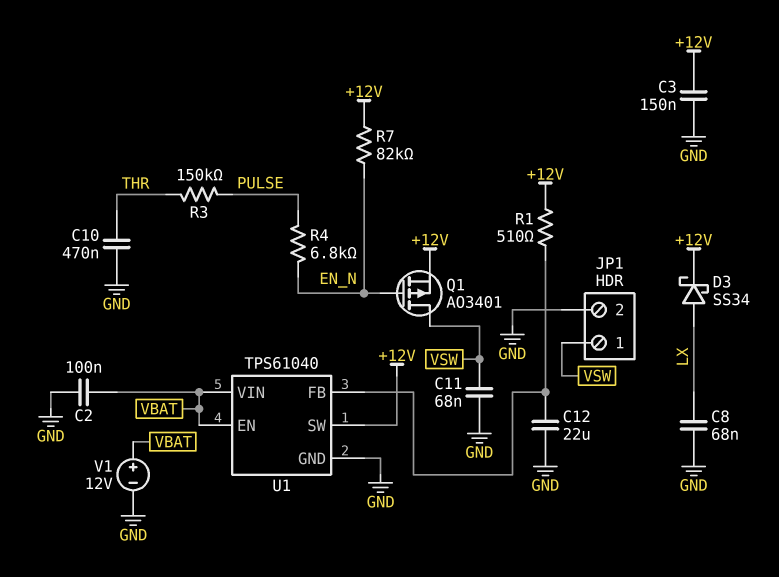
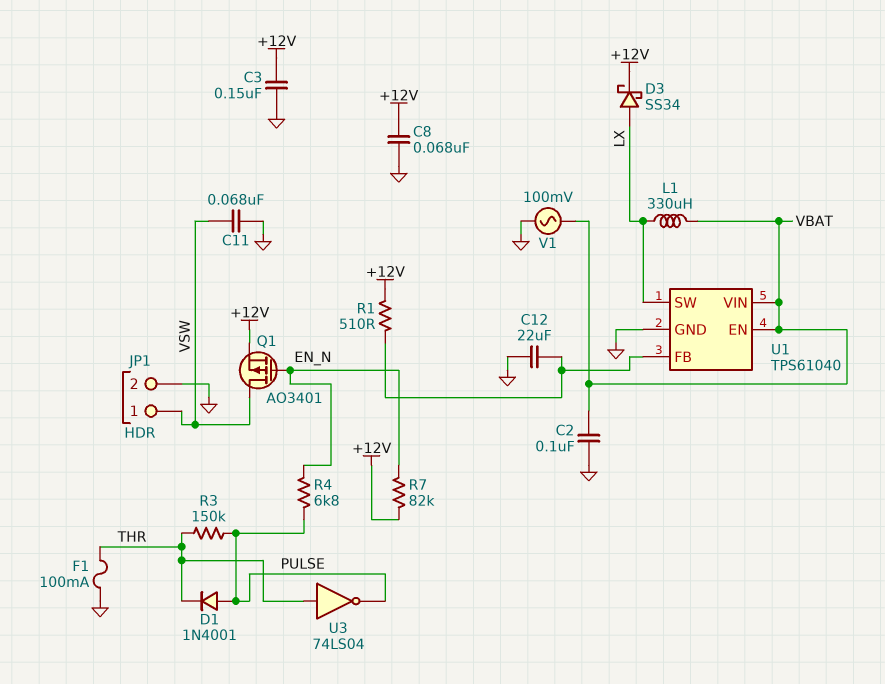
C8: 68nF (GND, LX) -> 68nF (+12V, GND)
C10: 470nF (GND, THR) -> none
D1: none -> diode 1N4001 (A PULSE, K THR)
F1: none -> 100mA (GND, THR)
L1: none -> 330uH (LX, VBAT)
U1 pin SW: +12V -> LX
U3: none -> NOT 74LS04 (in THR, out PULSE)
V1: 12V (plus VBAT, minus GND) -> AC 100mV (GND, VBAT)

